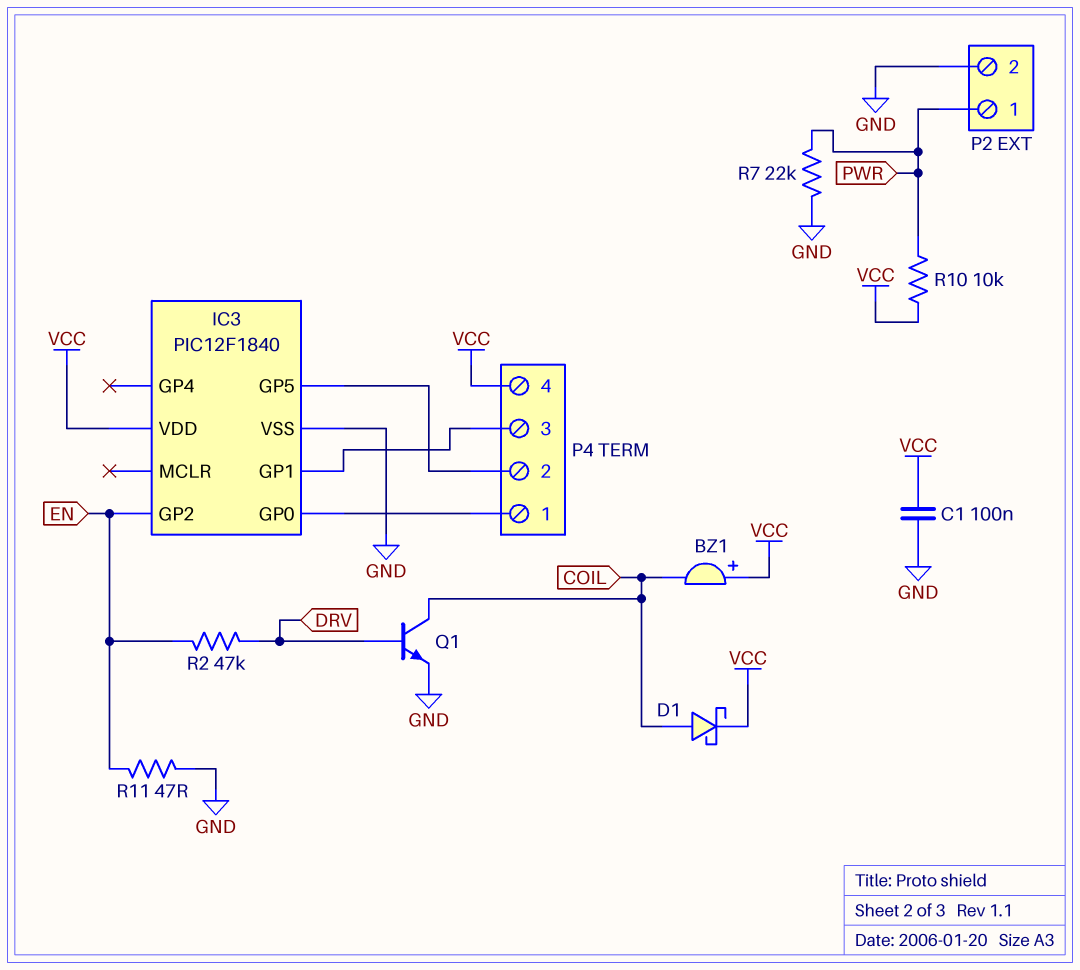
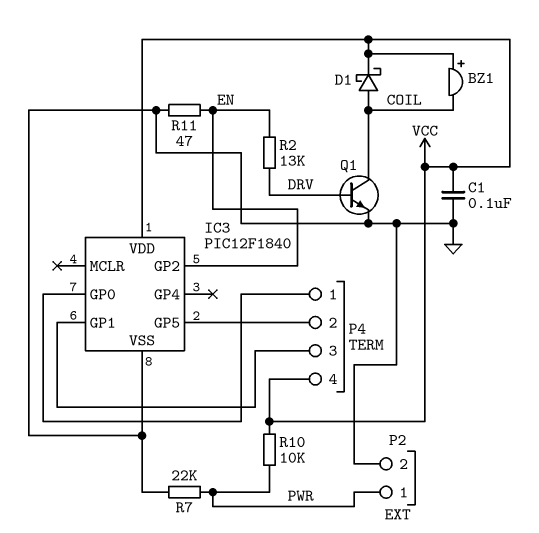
R2: 47k (DRV, EN) -> 13k (DRV, EN)

